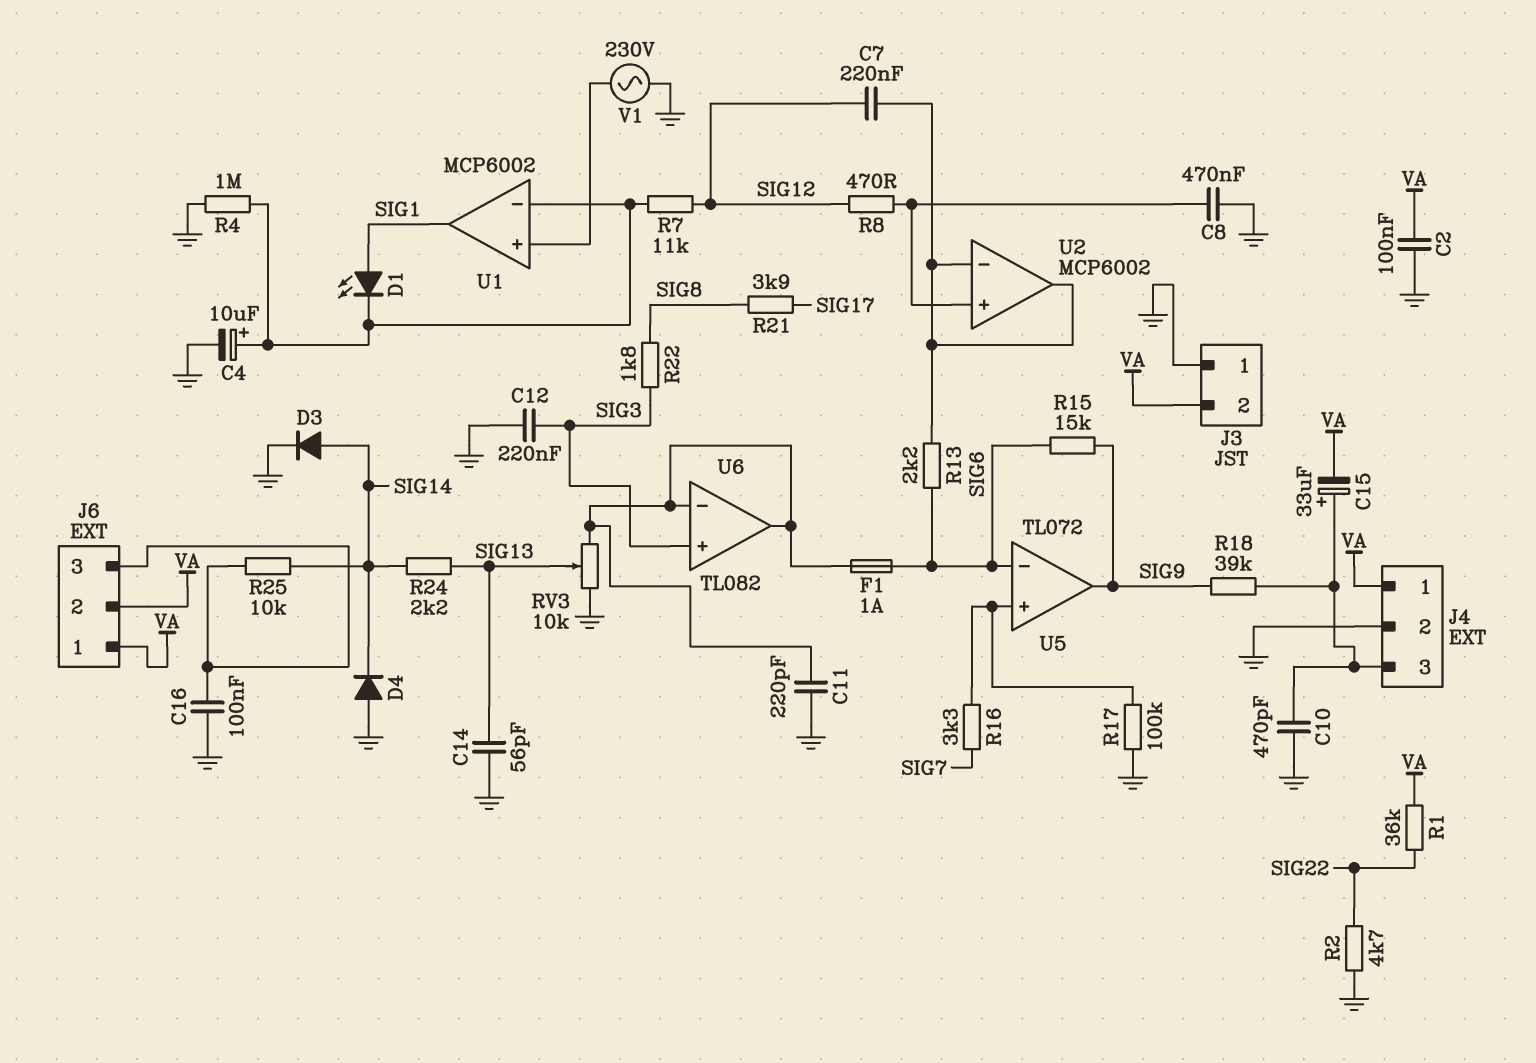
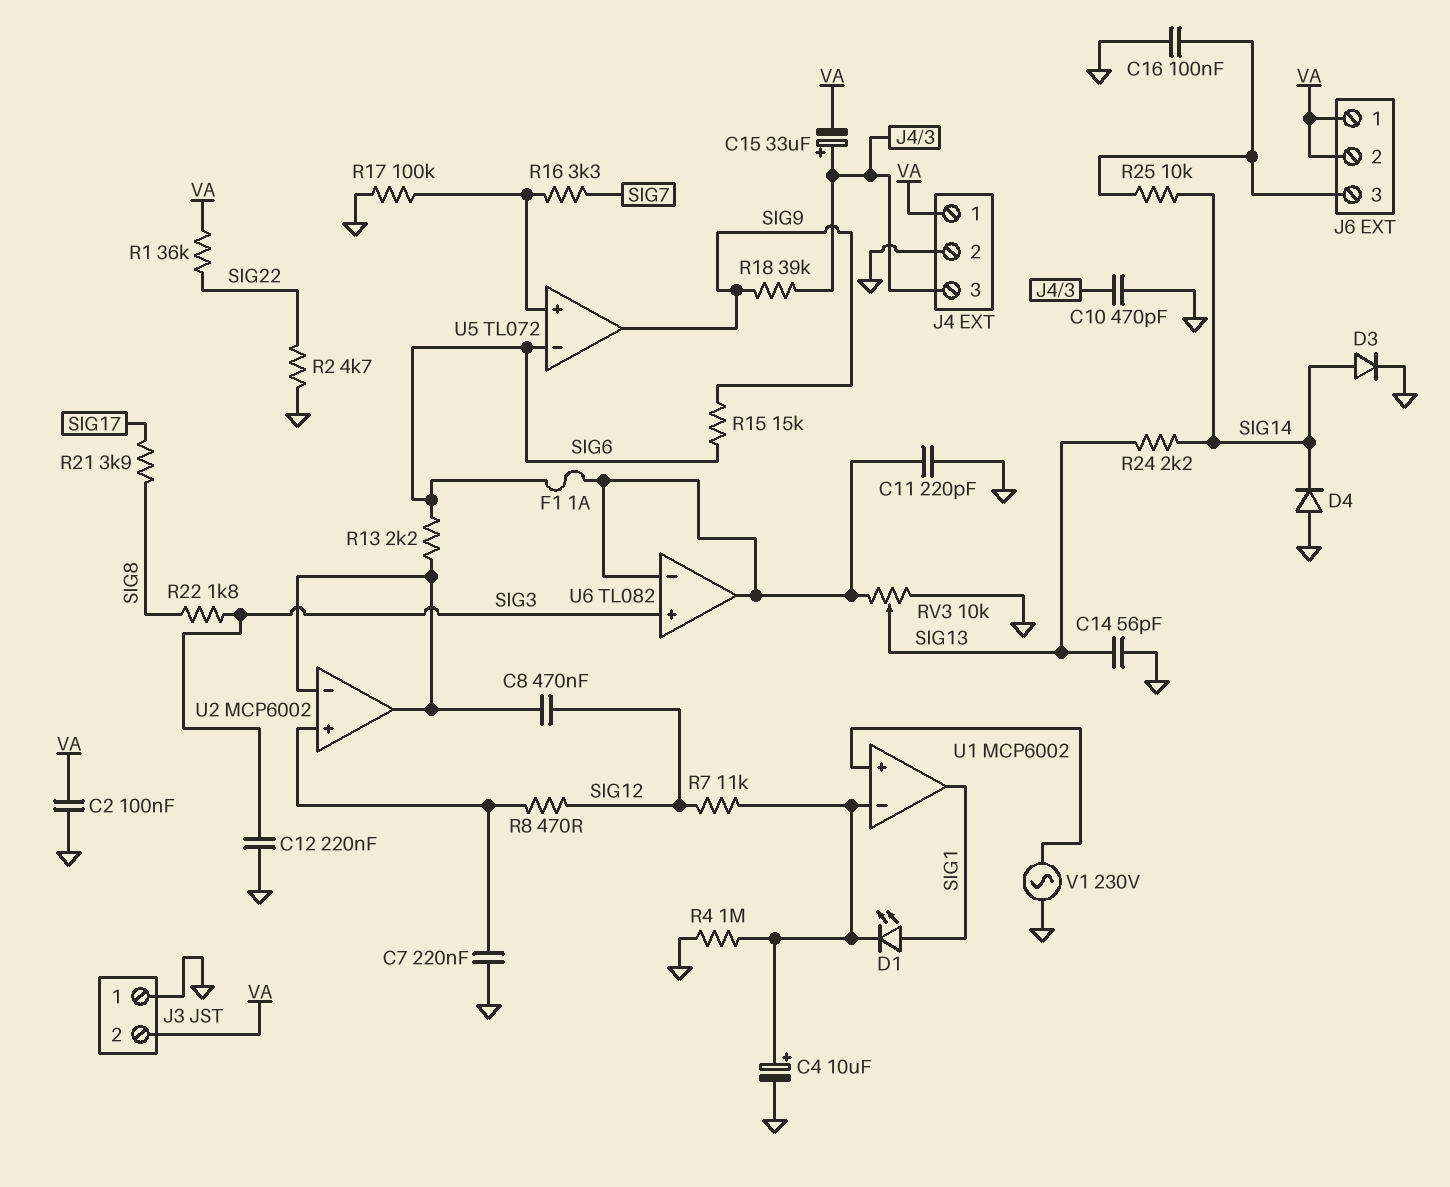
C7: 220nF (SIG12, U2/in-) -> 220nF (GND, U2/in+)
C8: 470nF (GND, U2/in+) -> 470nF (SIG12, U2/in-)

